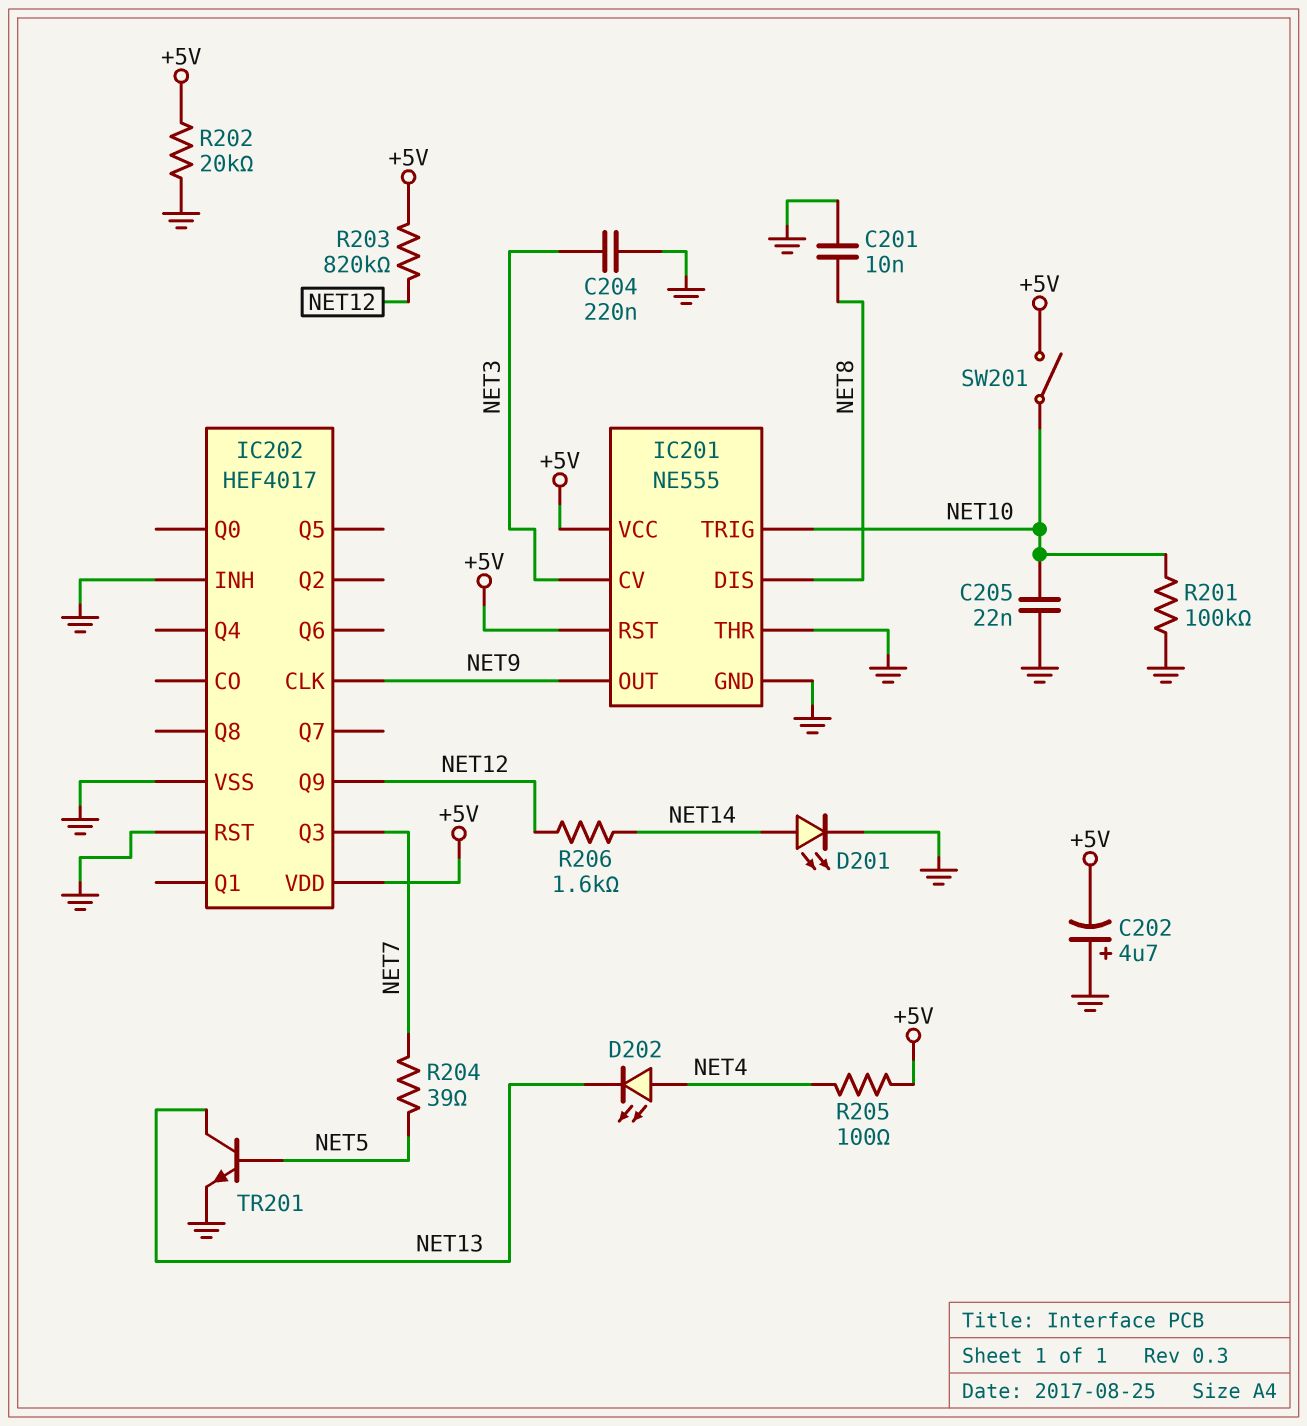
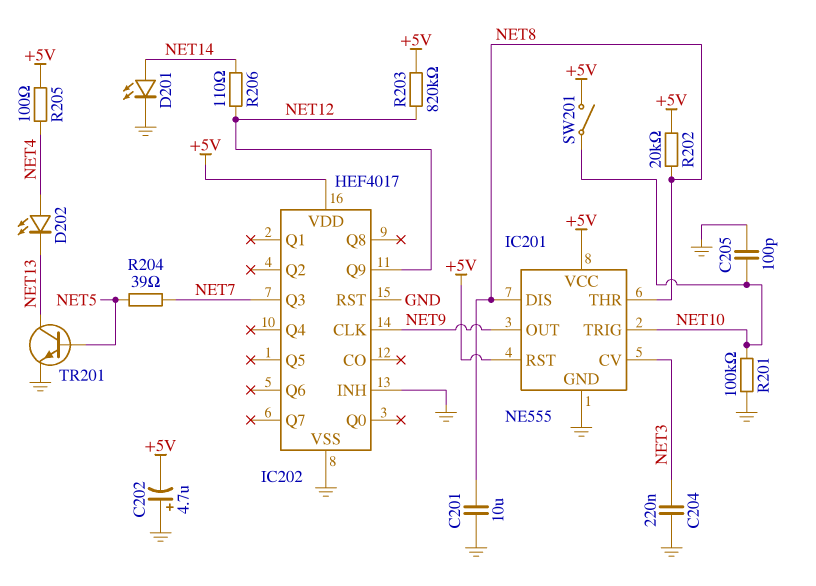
C201: 10nF (GND, NET8) -> 10uF (GND, NET8)
C205: 22nF (GND, NET10) -> 100pF (GND, NET10)
IC201 pin THR: GND -> NET8
R202: 20k (+5V, GND) -> 20k (+5V, NET8)
R206: 1.6k (NET12, NET14) -> 110 (NET12, NET14)

